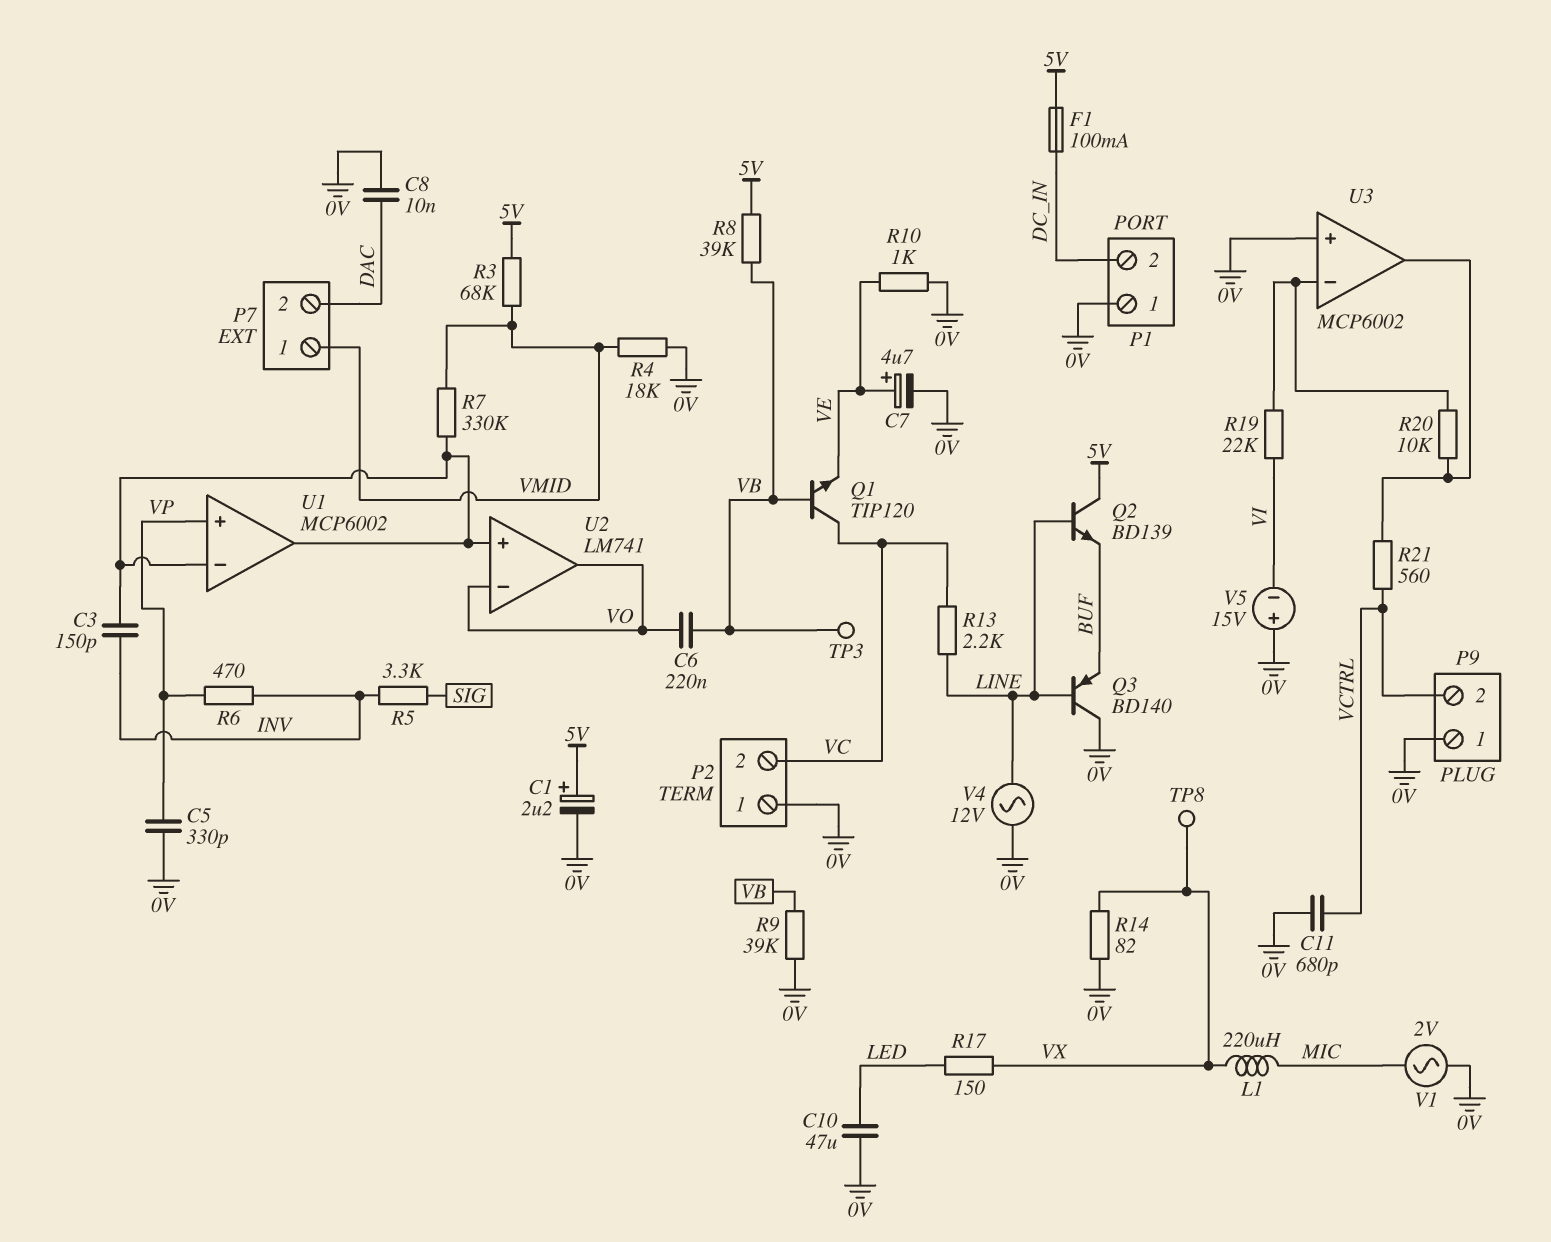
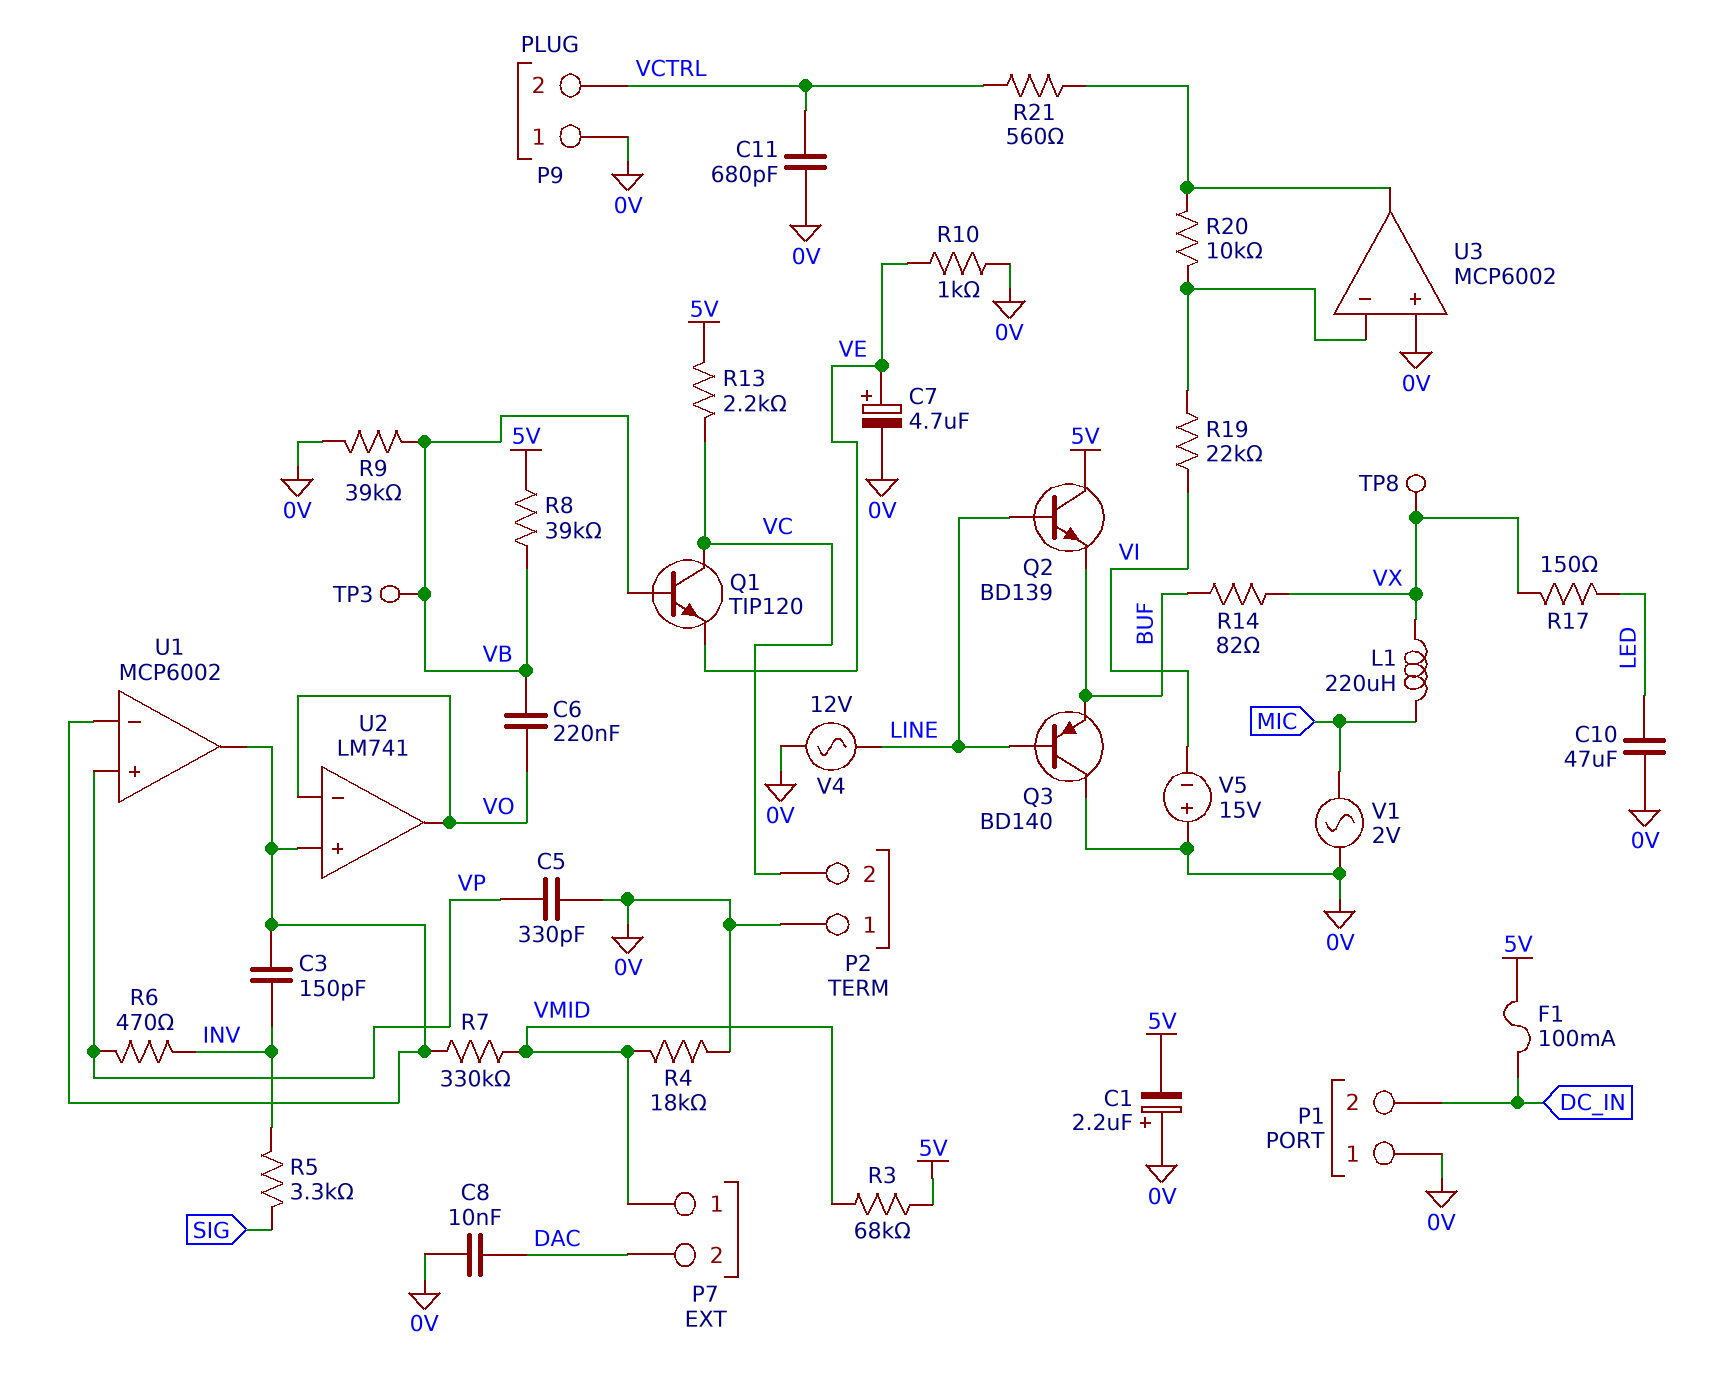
C1: 2.2uF (plus 5V, minus 0V) -> 2.2uF (plus 0V, minus 5V)
R13: 2.2k (LINE, VC) -> 2.2k (5V, VC)
R14: 82 (0V, VX) -> 82 (BUF, VX)

